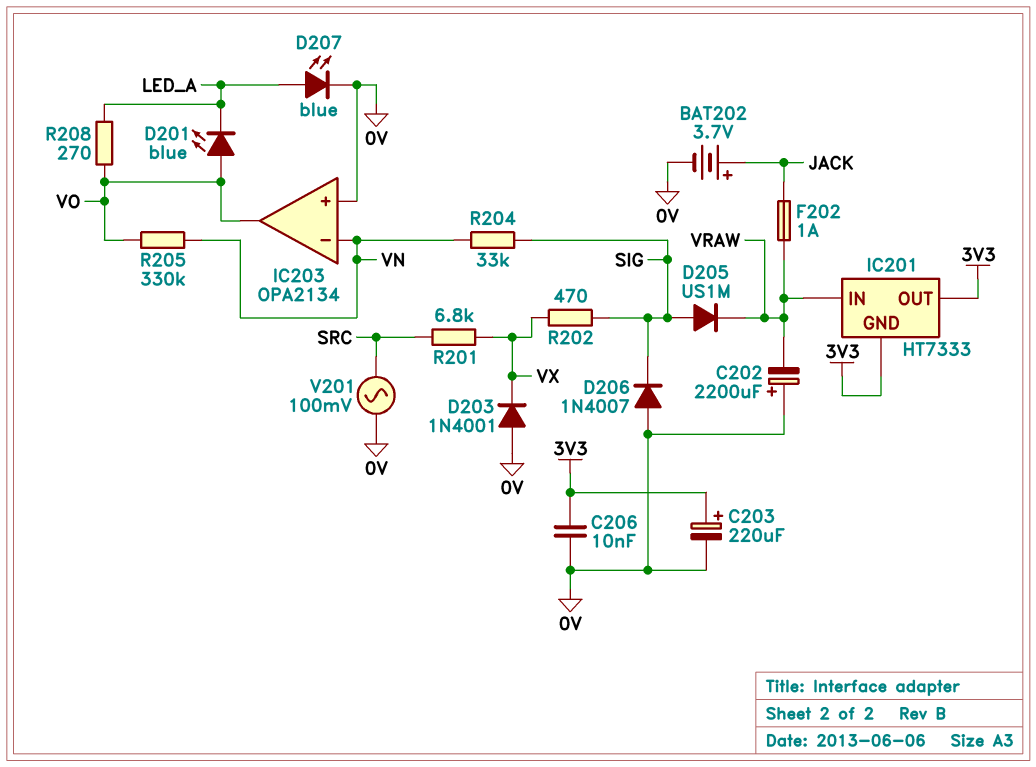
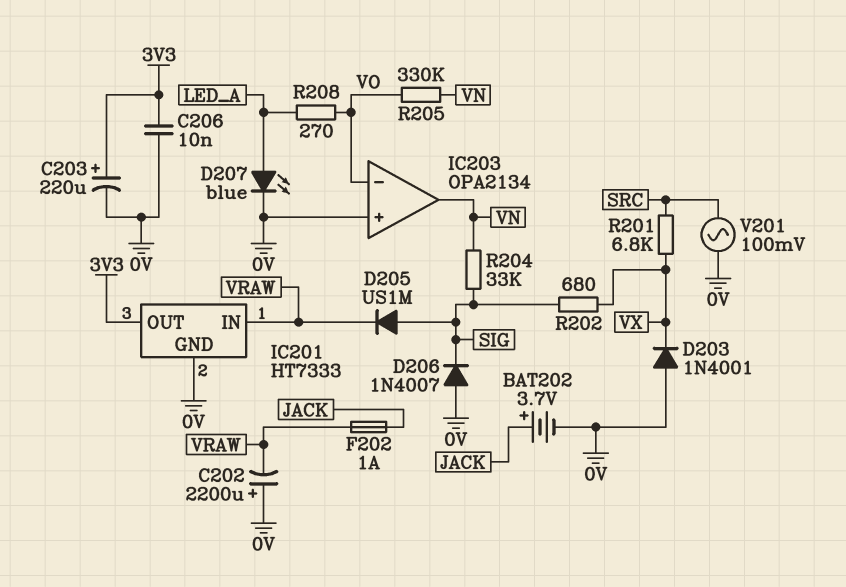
D201: LED blue (A VO, K LED_A) -> none
IC201 pin GND: 3V3 -> 0V
IC203 pin in-: VN -> VO
IC203 pin out: VO -> VN
R202: 470 (SIG, VX) -> 680 (SIG, VX)

